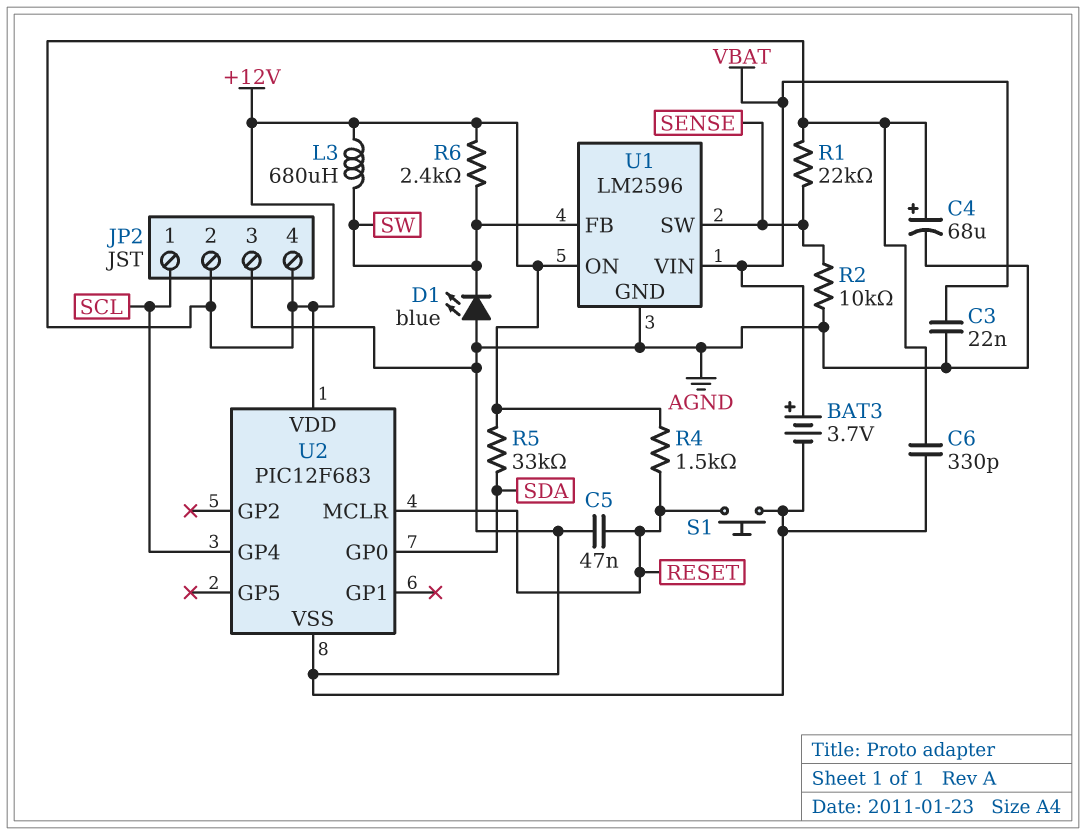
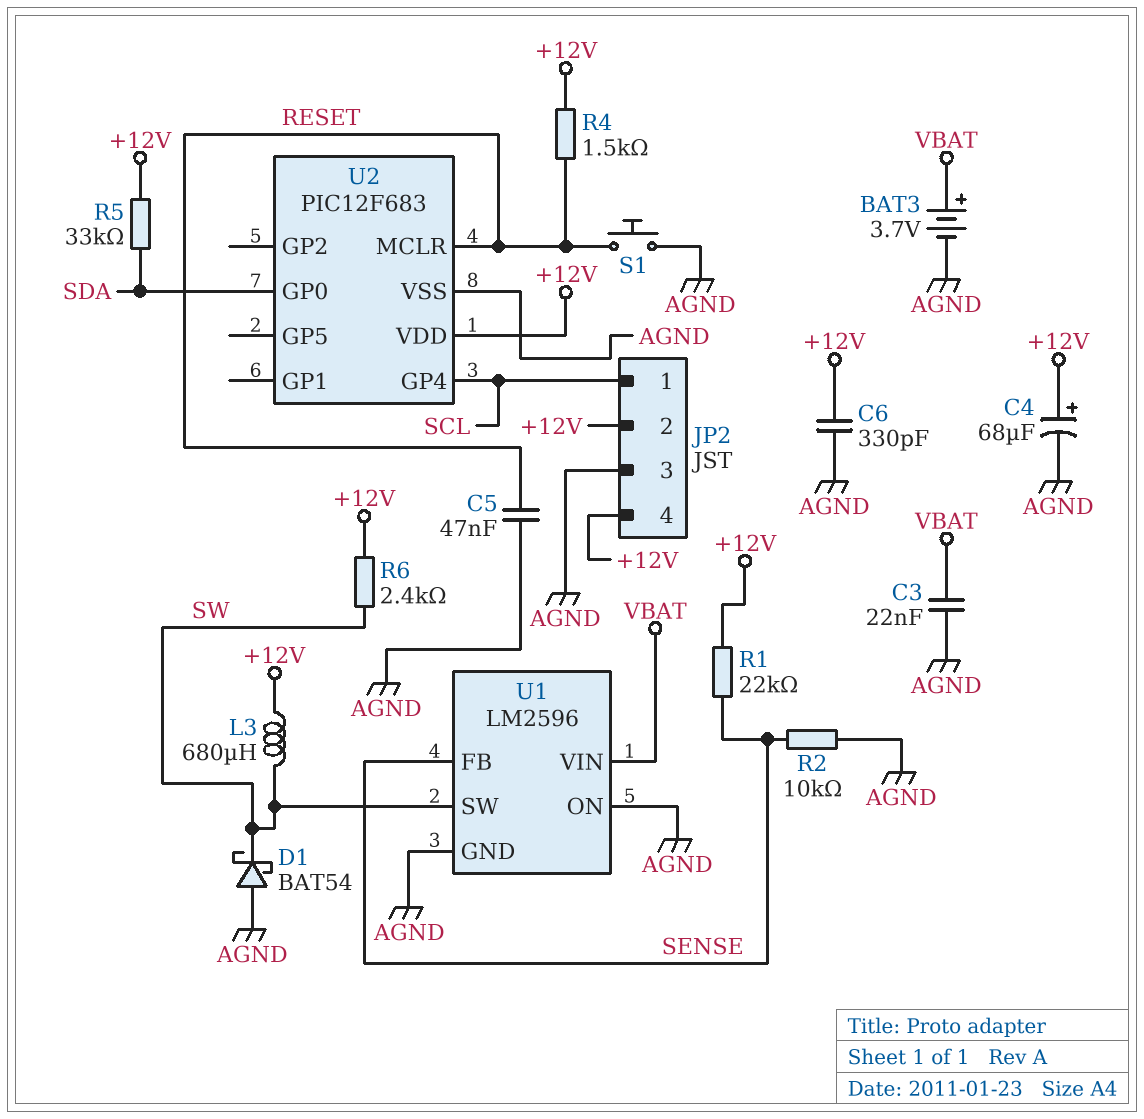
D1: LED blue (A AGND, K SW) -> schottky BAT54 (A AGND, K SW)
U1 pin FB: SW -> SENSE
U1 pin ON: +12V -> AGND
U1 pin SW: SENSE -> SW

